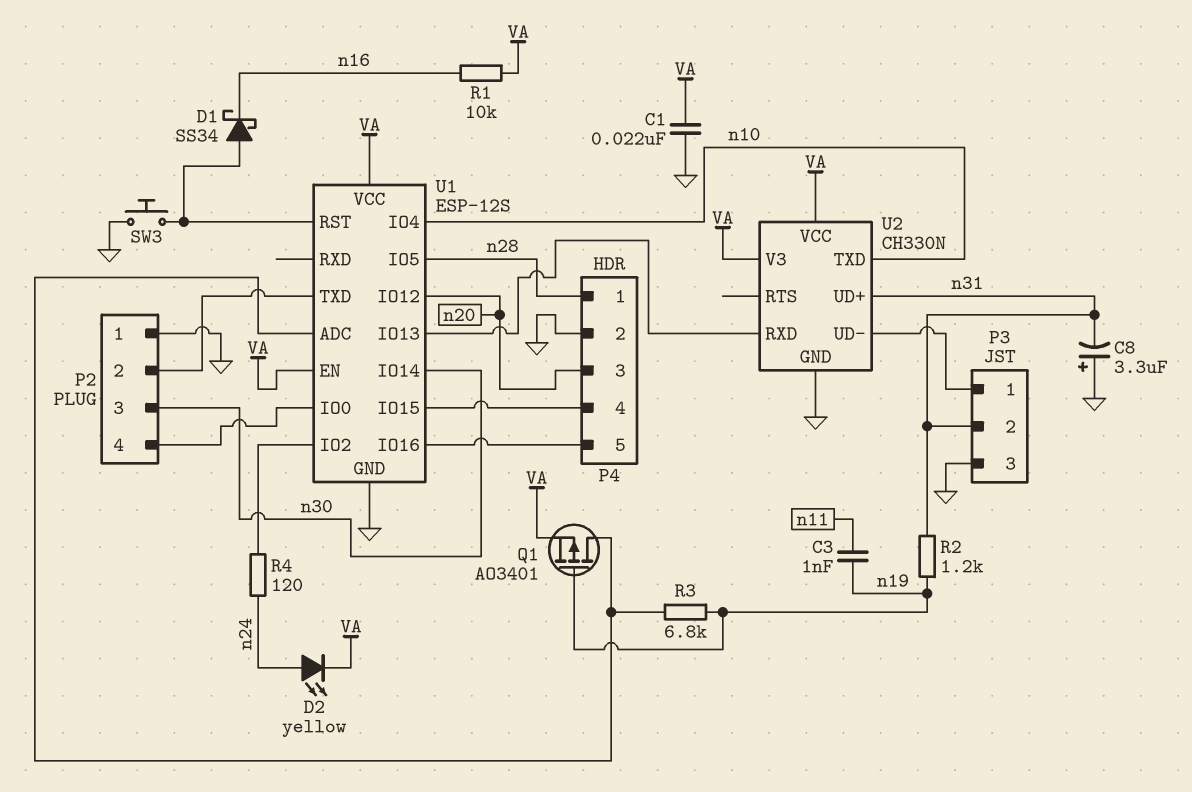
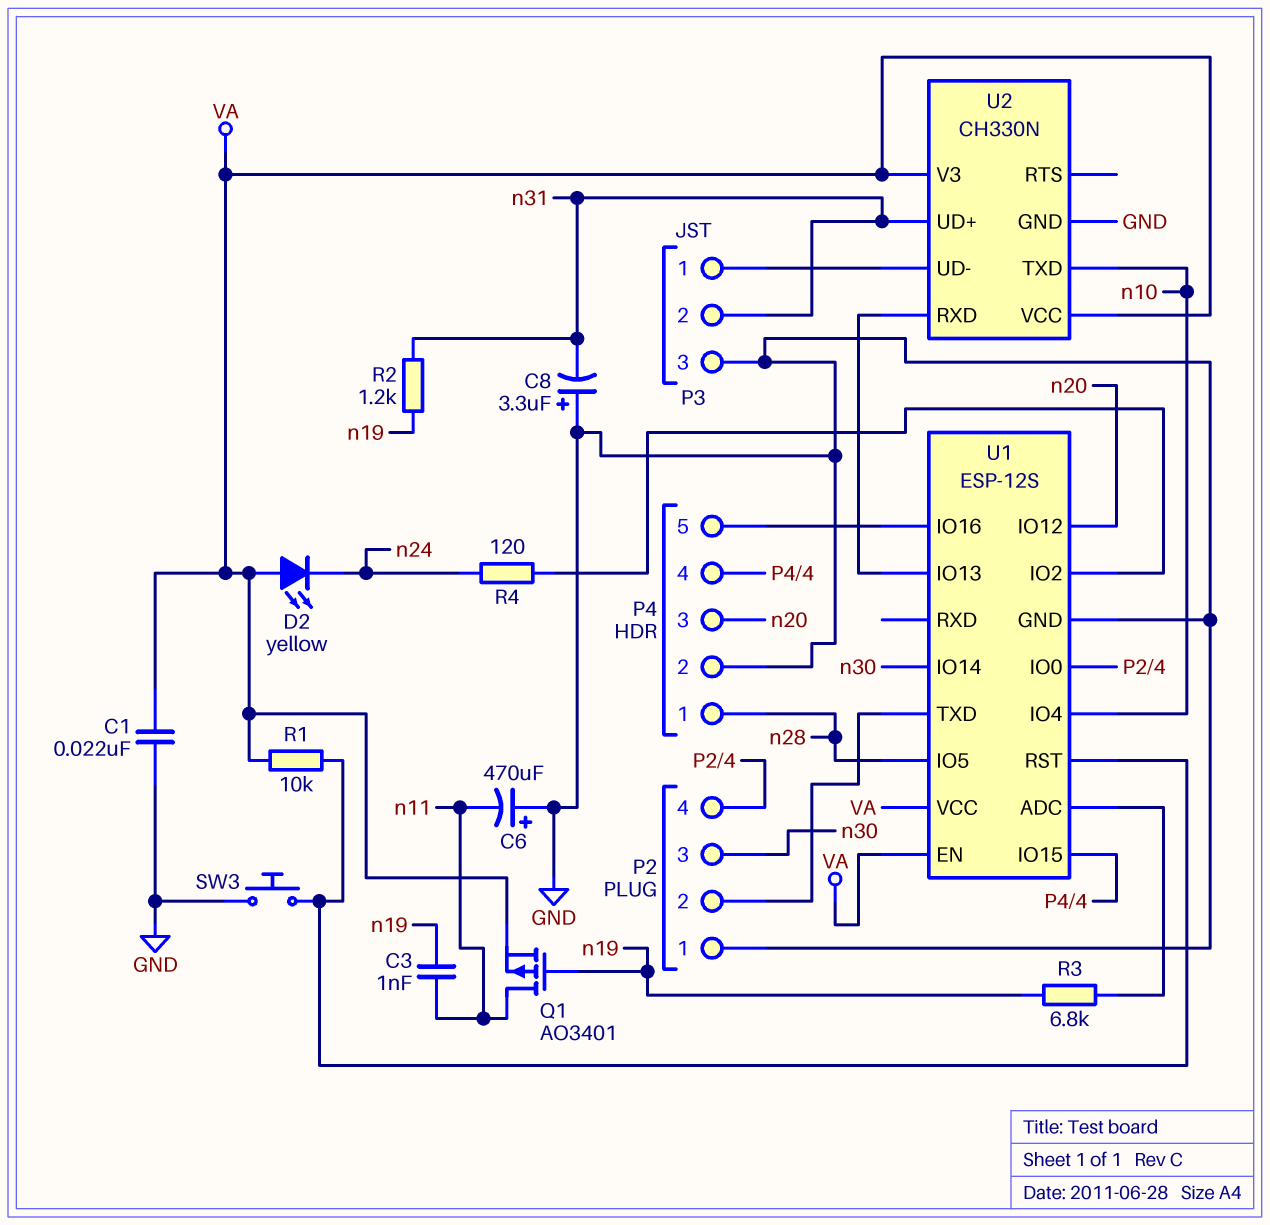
C6: none -> 470uF (plus GND, minus n11)
D1: schottky SS34 (A U1/RST, K n16) -> none
D2: LED yellow (A n24, K VA) -> LED yellow (A VA, K n24)
Q1: PMOS AO3401 (G n19, D U1/ADC, S VA) -> PMOS AO3401 (G n19, D n11, S VA)
R1: 10k (VA, n16) -> 10k (U1/RST, VA)

